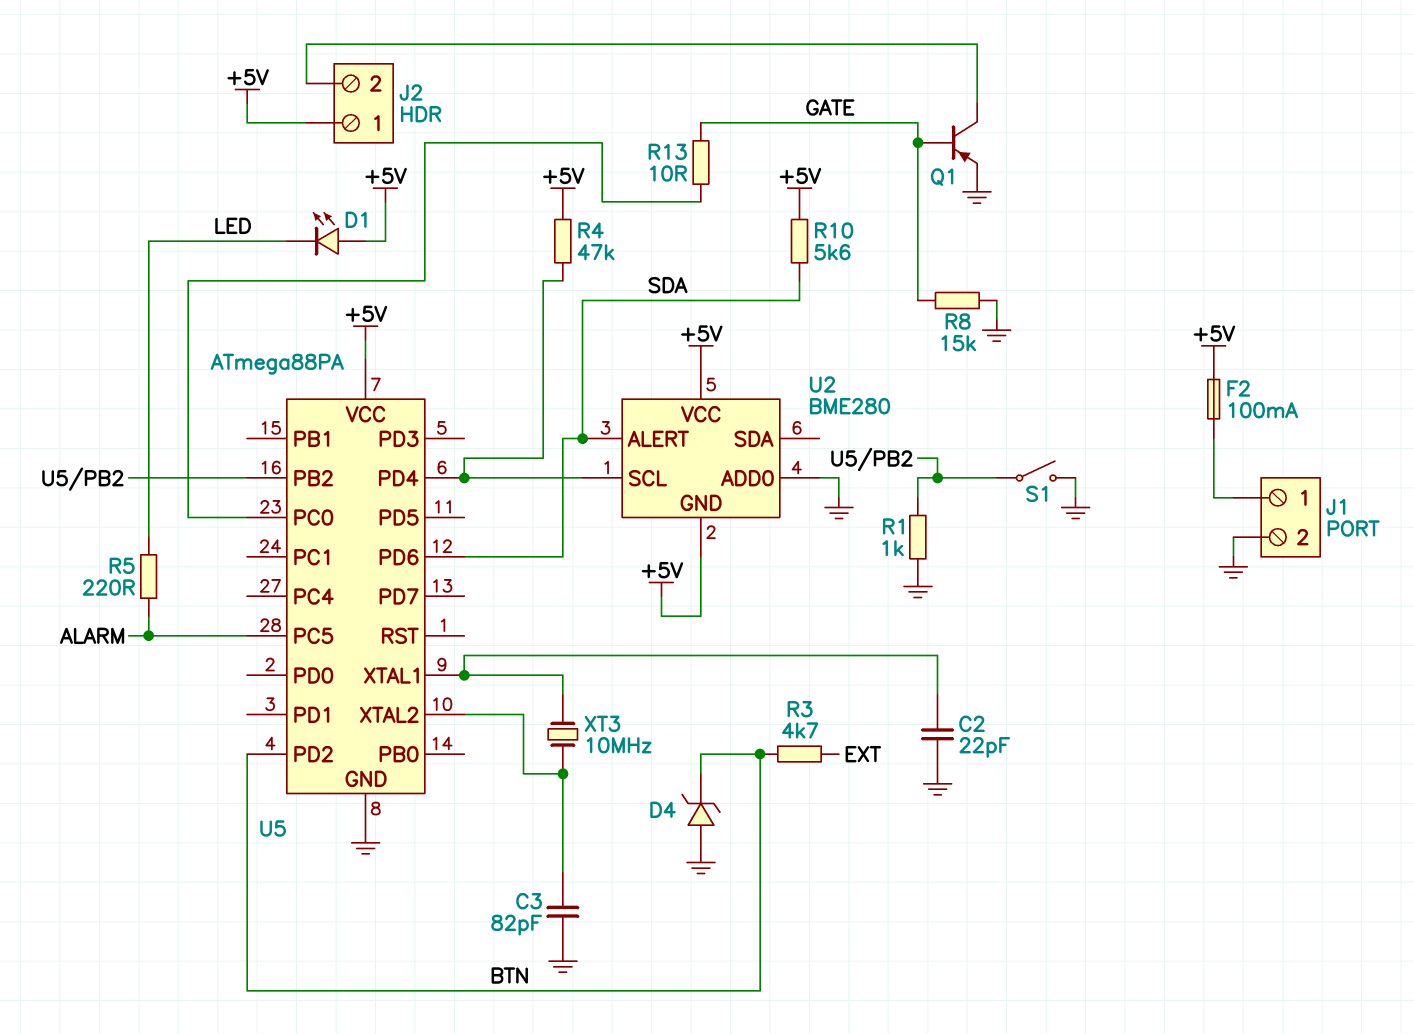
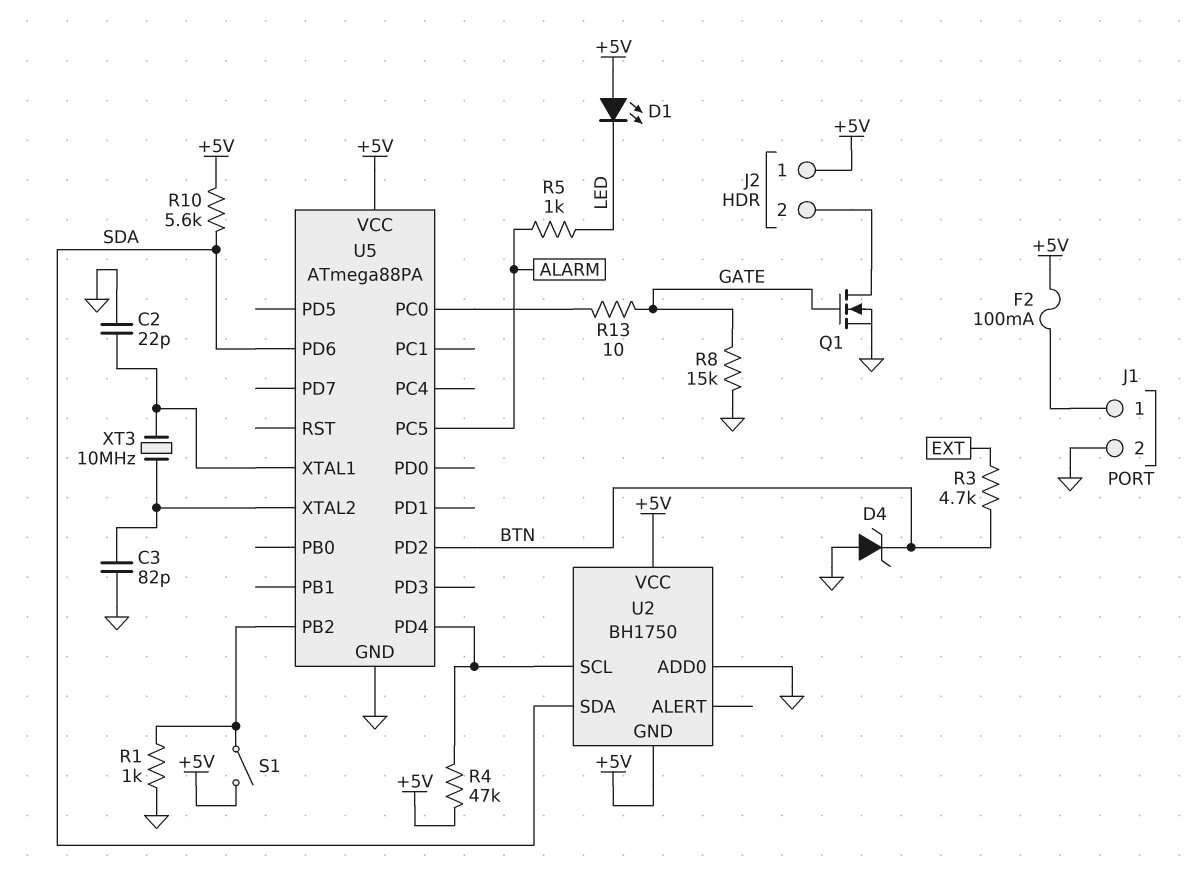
Q1: PNP (B GATE, C J2/2, E GND) -> NMOS (G GATE, D J2/2, S GND)
R5: 220 (ALARM, LED) -> 1k (ALARM, LED)
S1: switch (GND, U5/PB2) -> switch (+5V, U5/PB2)
U2: BME280 -> BH1750
U2 pin ALERT: SDA -> none
U2 pin SDA: none -> SDA

